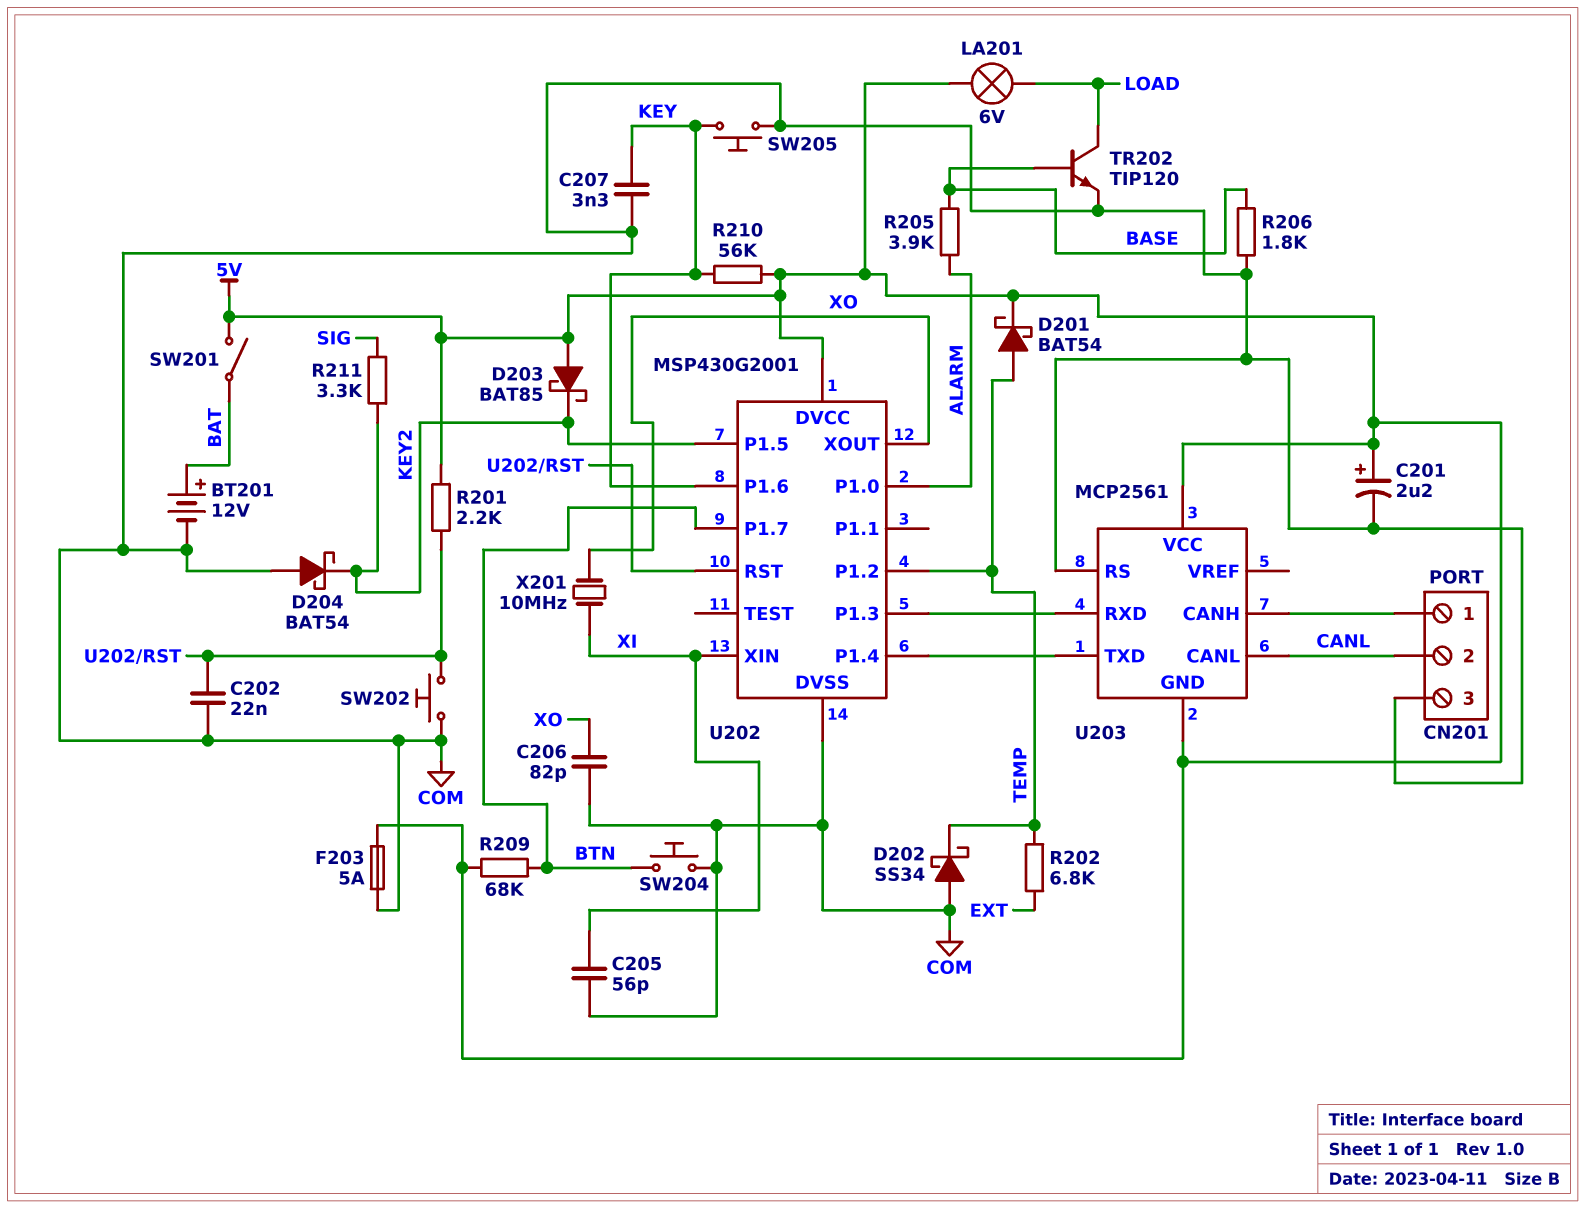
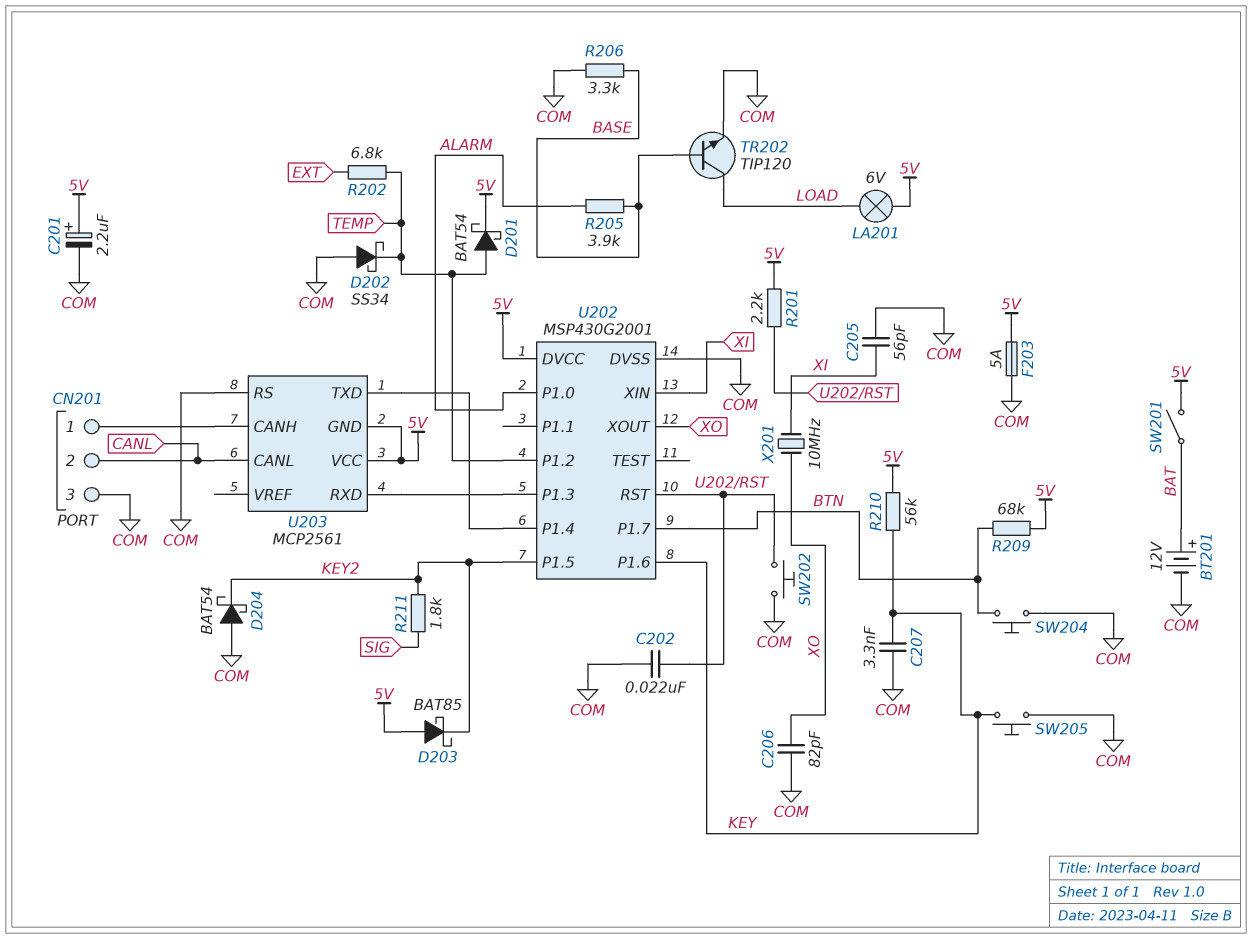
R206: 1.8k (BASE, COM) -> 3.3k (BASE, COM)
R211: 3.3k (KEY2, SIG) -> 1.8k (KEY2, SIG)

